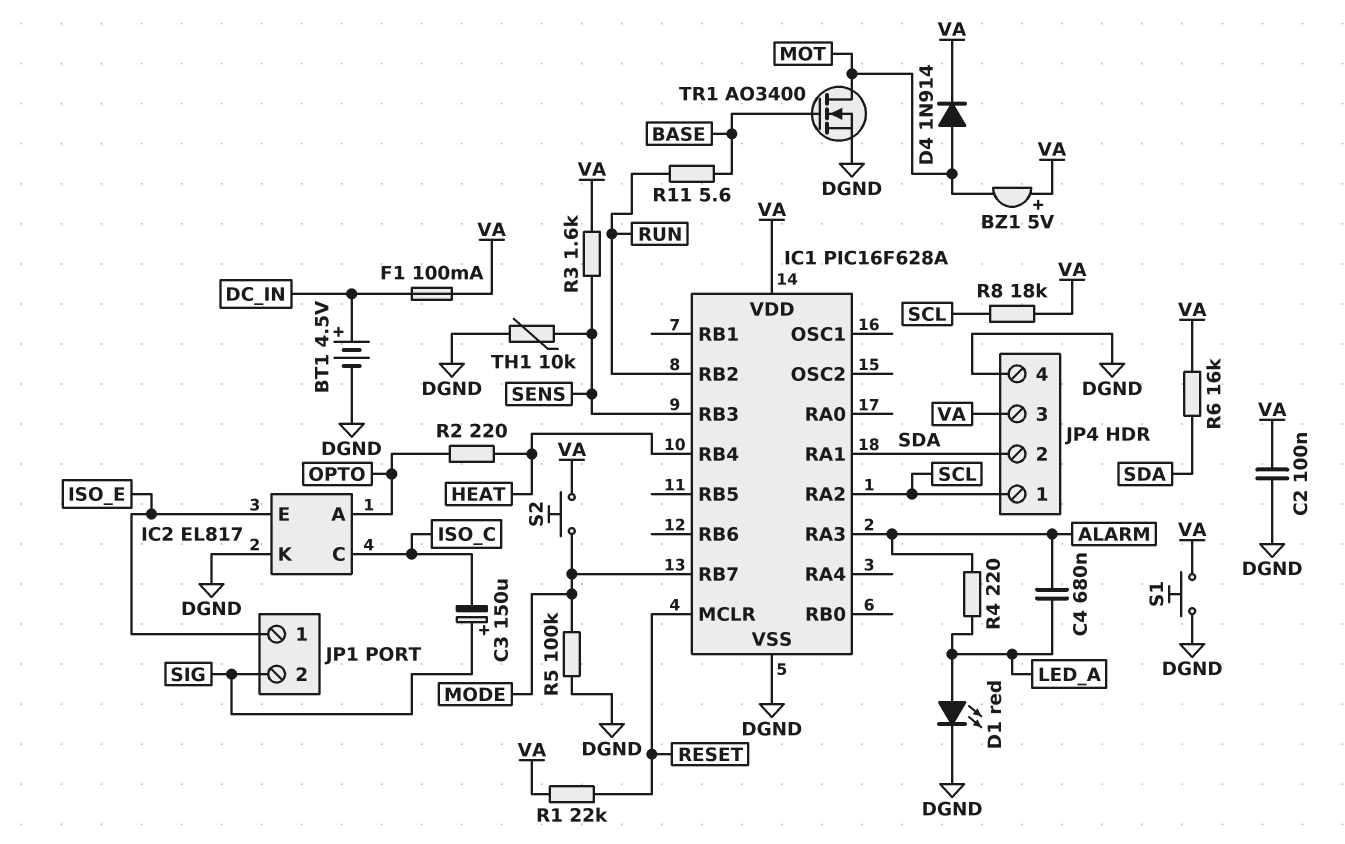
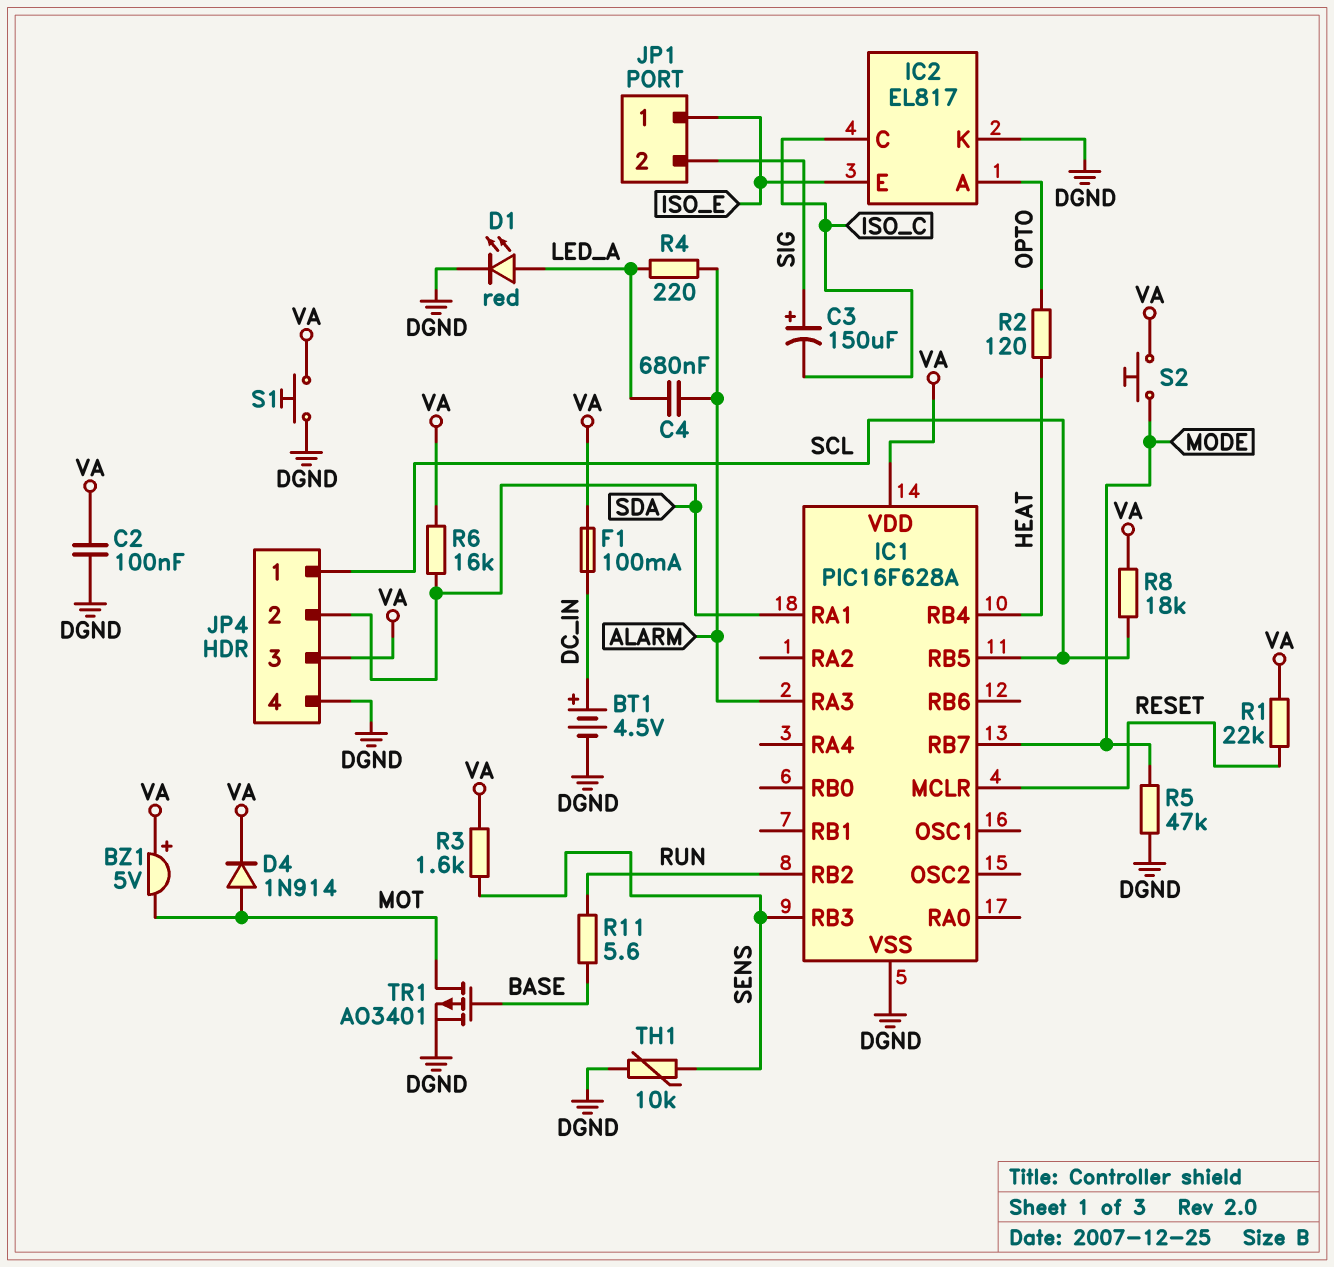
IC1 pin RA2: SCL -> none
IC1 pin RB5: none -> SCL
R2: 220 (HEAT, OPTO) -> 120 (HEAT, OPTO)
R5: 100k (DGND, MODE) -> 47k (DGND, MODE)
TR1: NMOS AO3400 (G BASE, D MOT, S DGND) -> PMOS AO3401 (G BASE, D MOT, S DGND)

